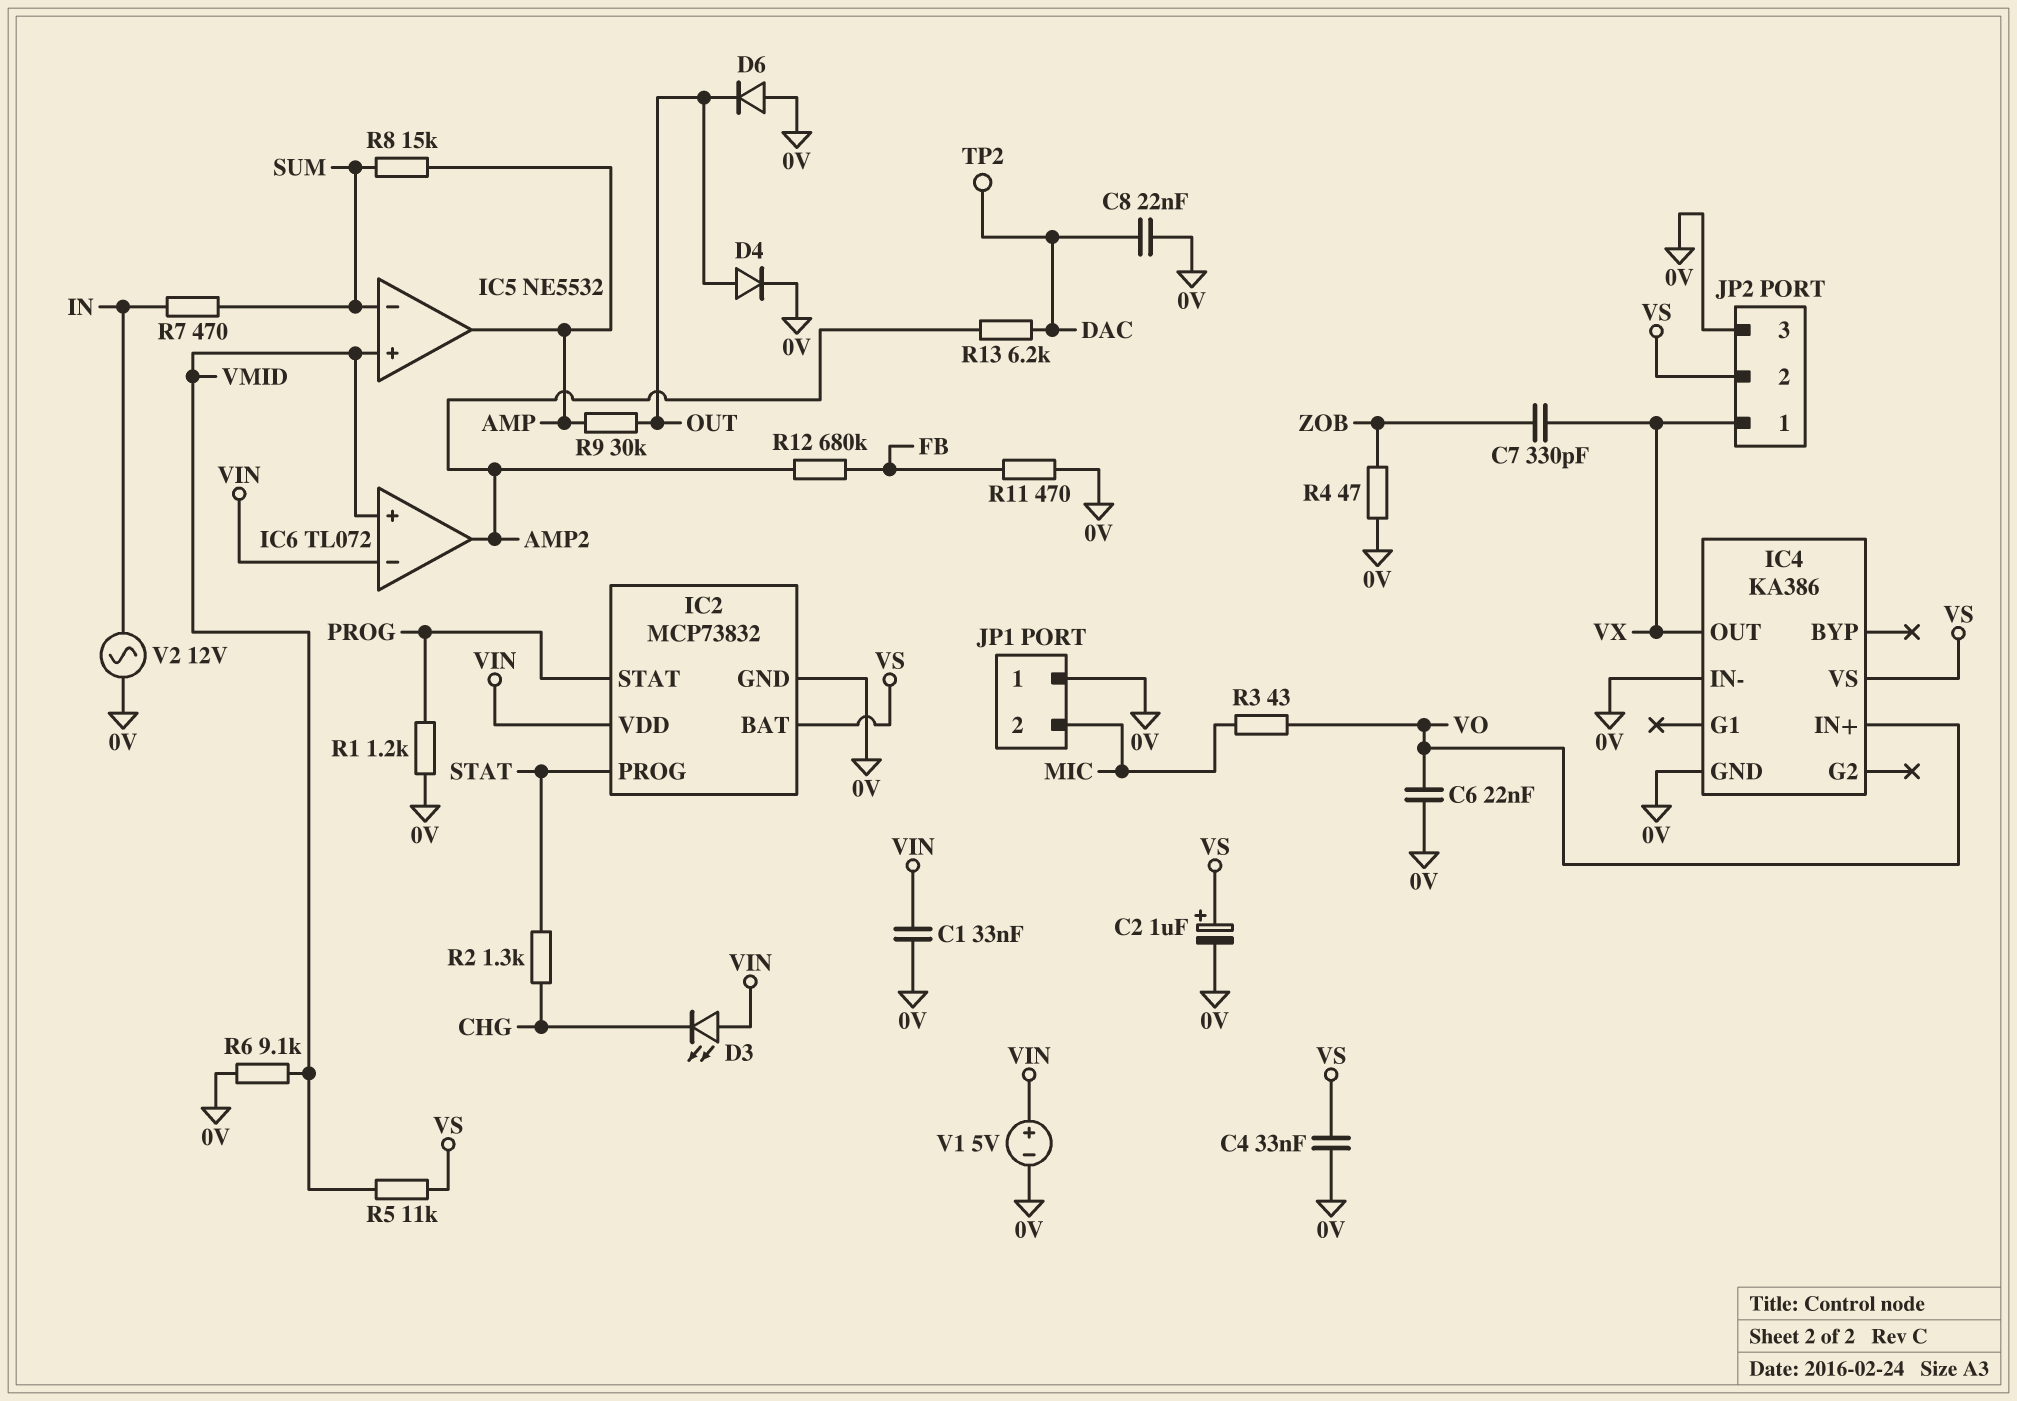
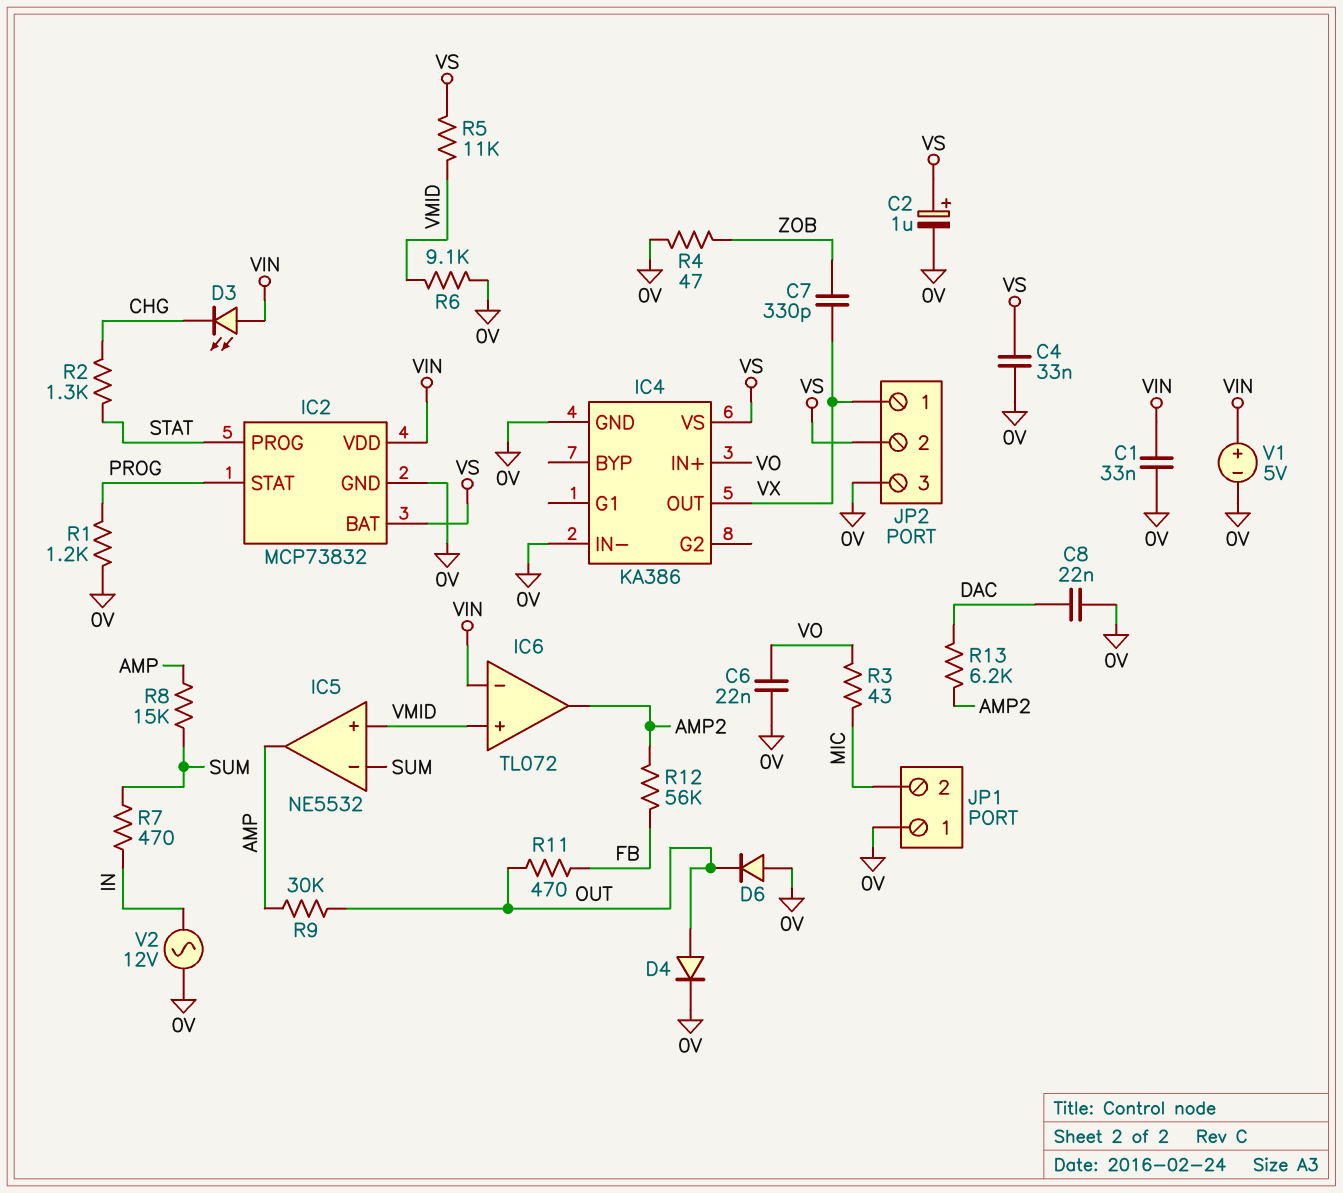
R11: 470 (0V, FB) -> 470 (FB, OUT)
R12: 680k (AMP2, FB) -> 56k (AMP2, FB)
TP2: test point (DAC) -> none

